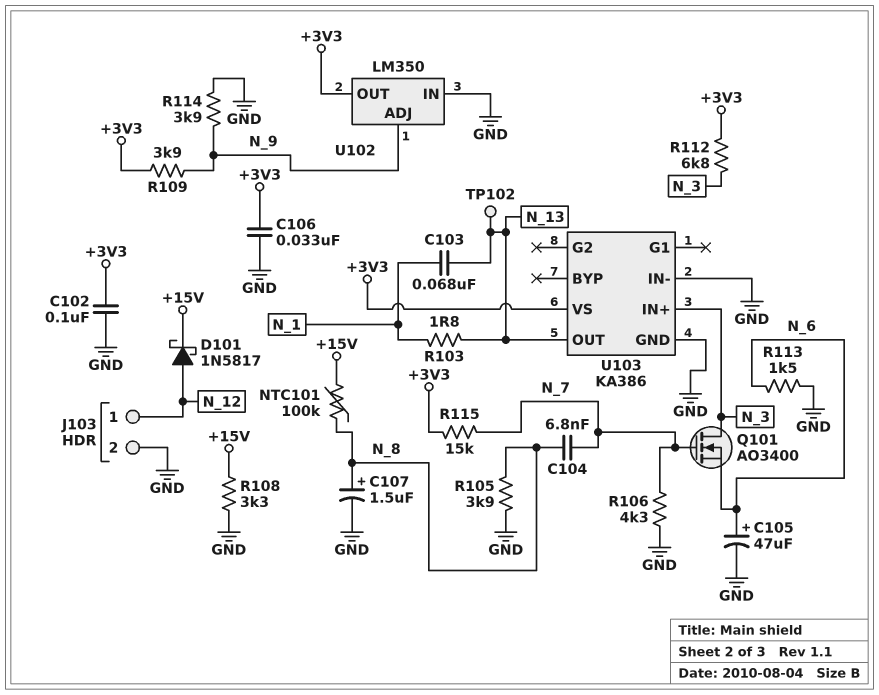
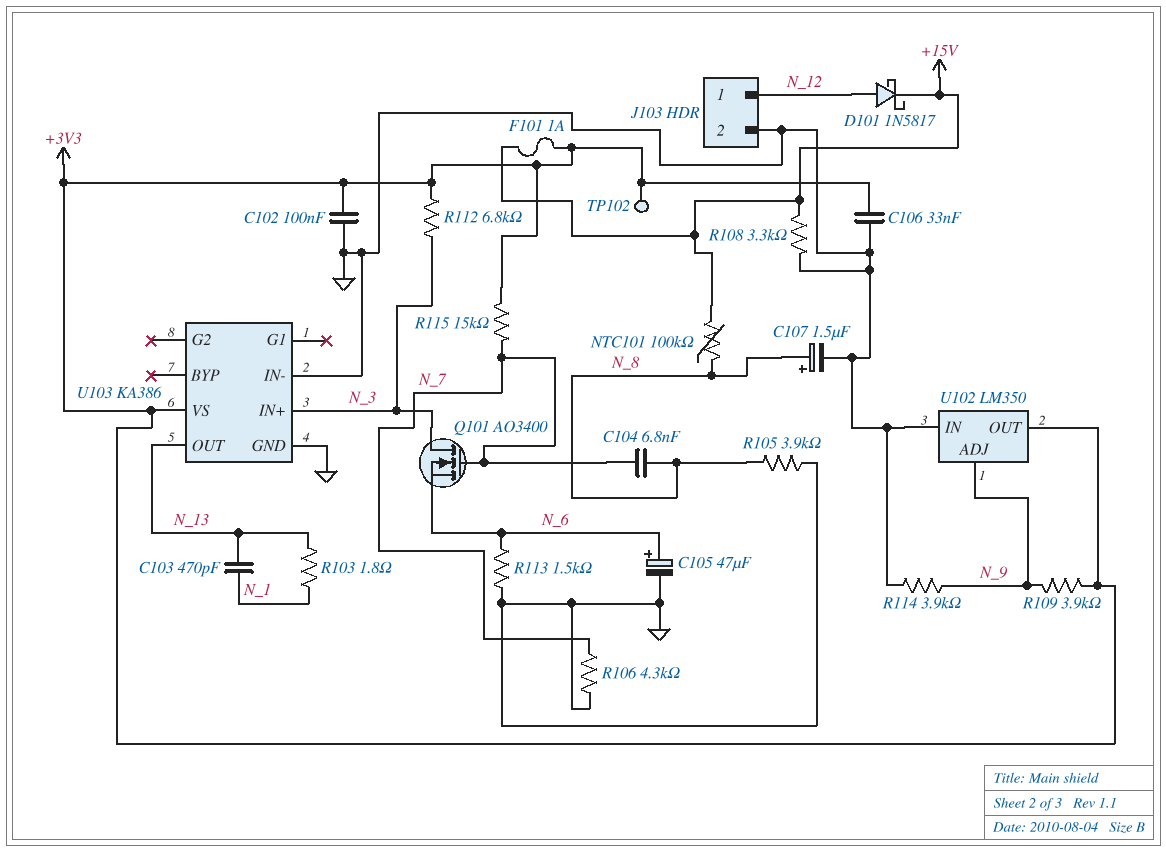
C103: 68nF (N_1, N_13) -> 470pF (N_1, N_13)
F101: none -> 1A (+3V3, +15V)
TP102: test point (N_13) -> test point (+3V3)

